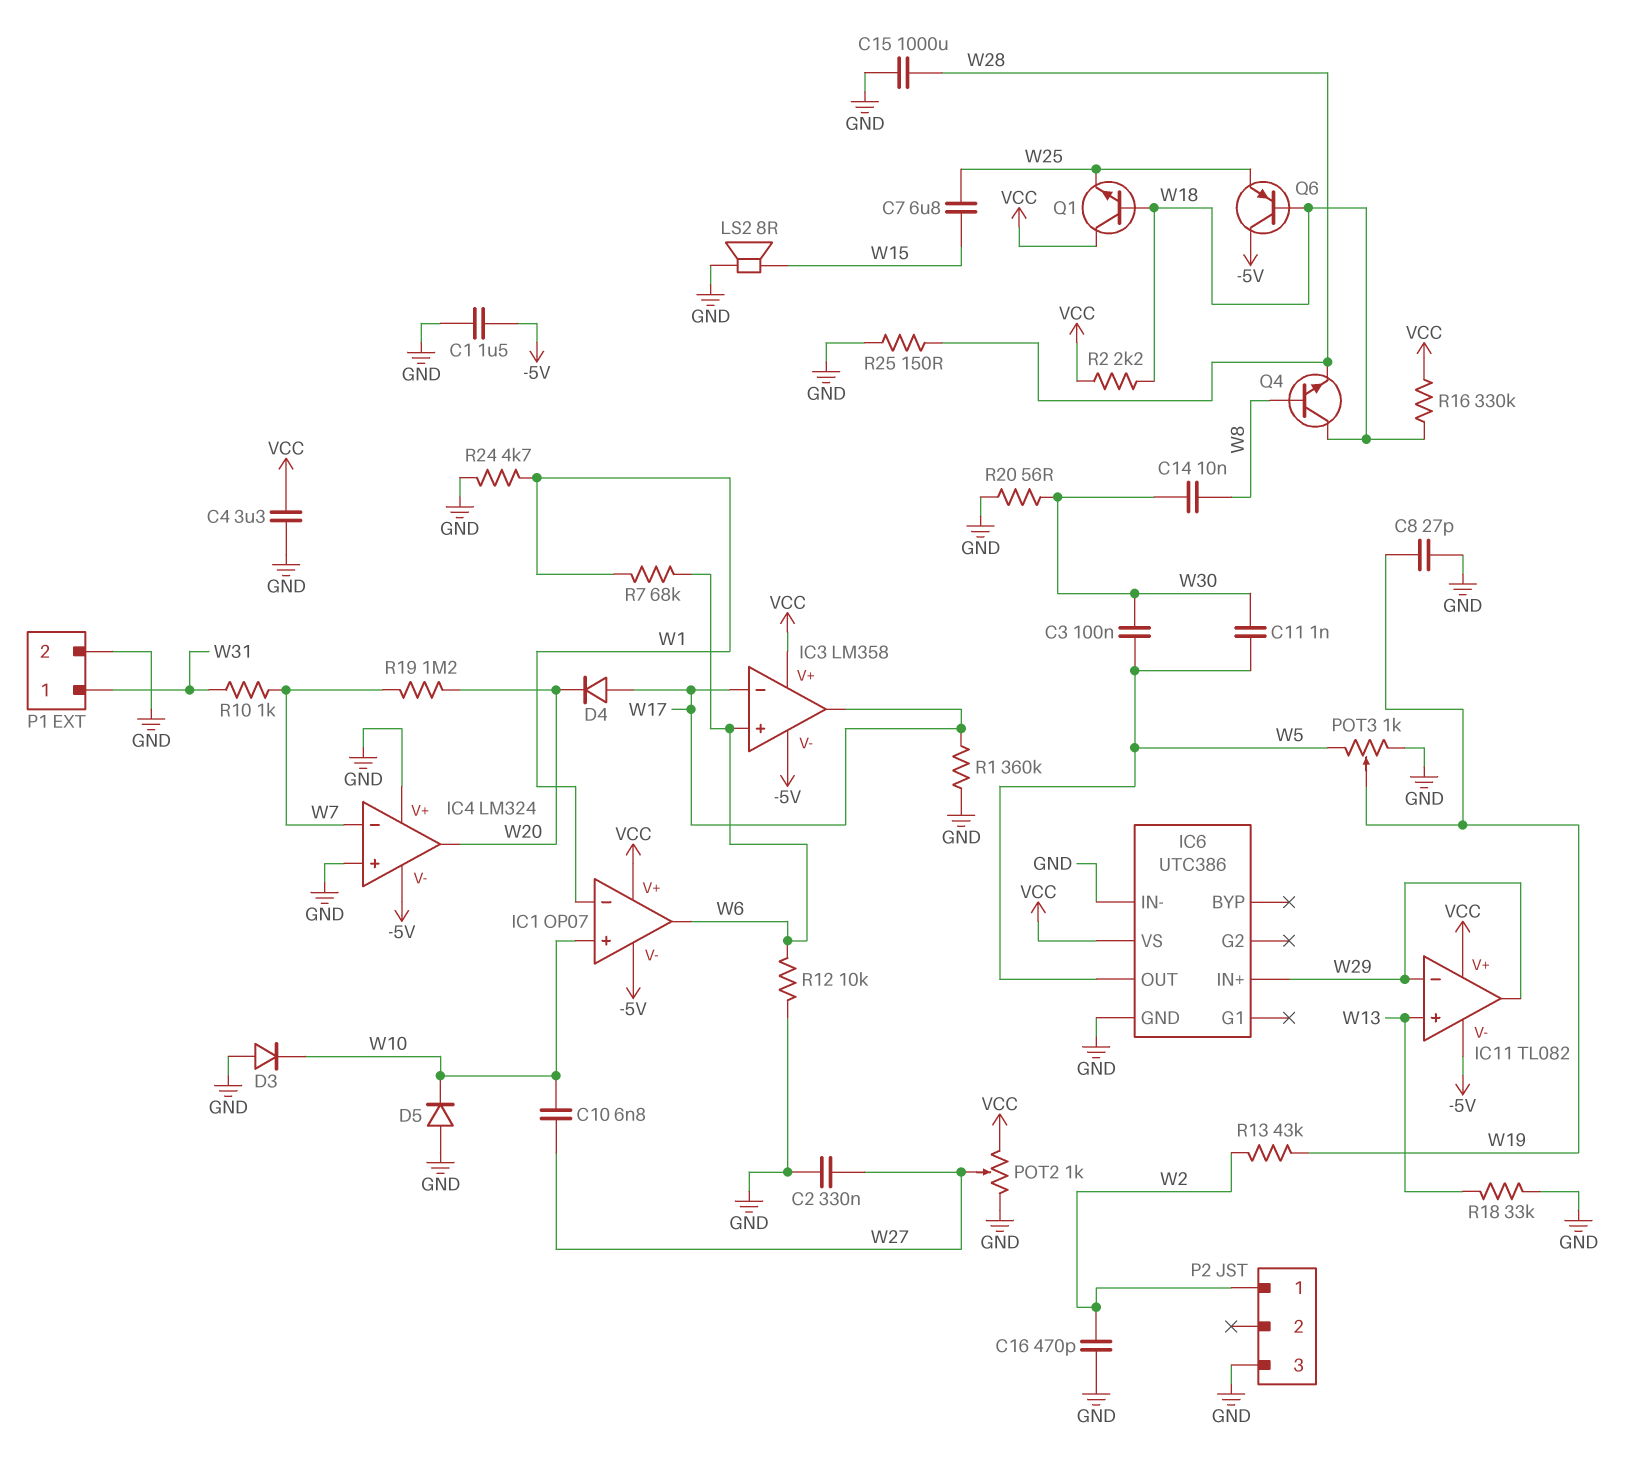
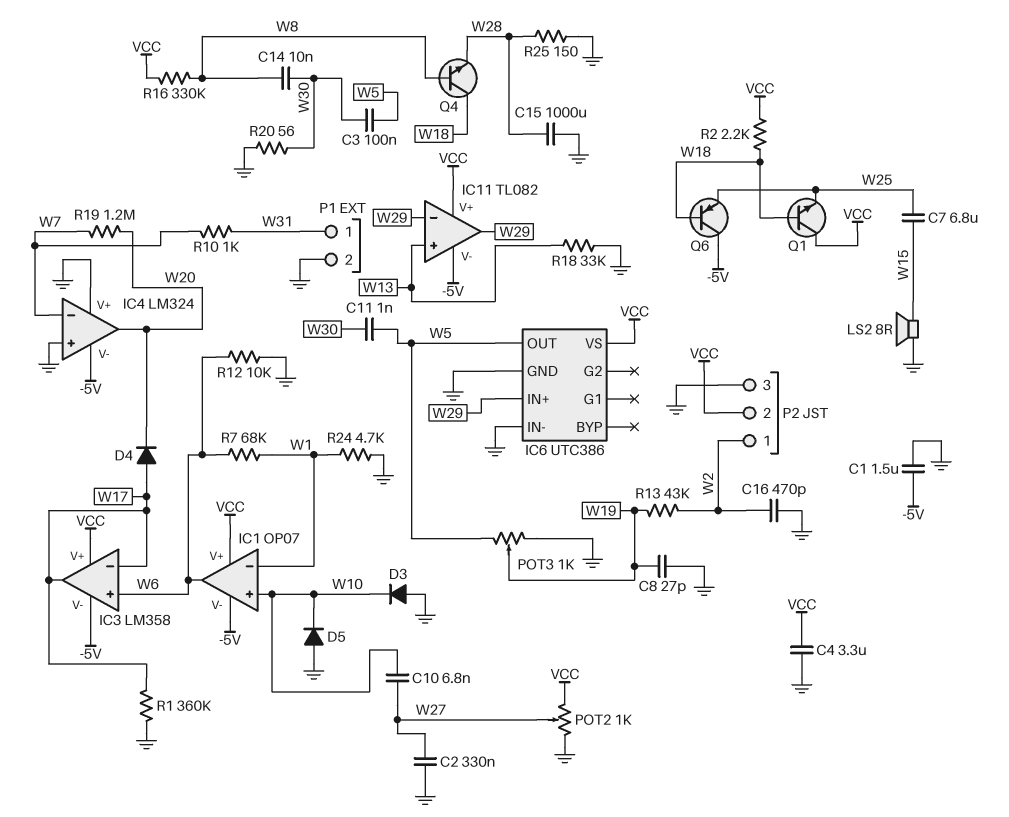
P2 pin 2: none -> VCC
R16: 330k (VCC, W18) -> 330k (VCC, W8)

